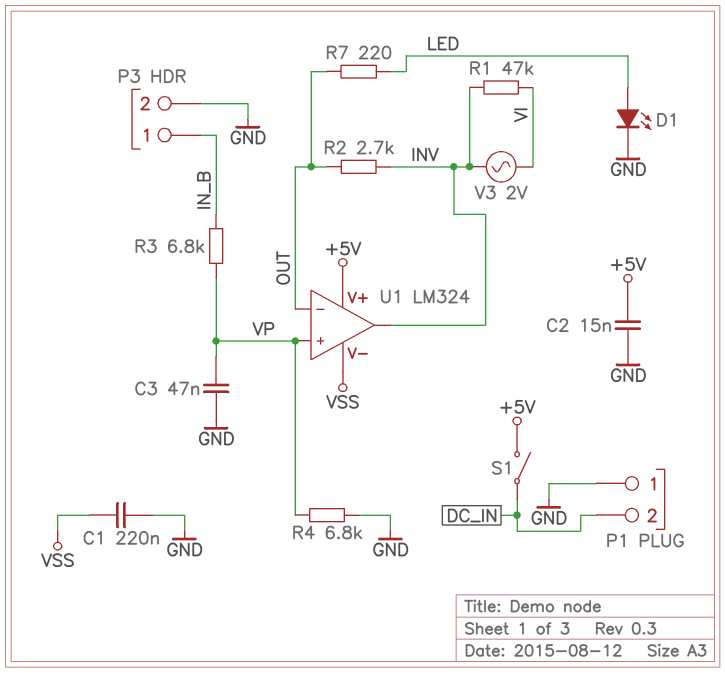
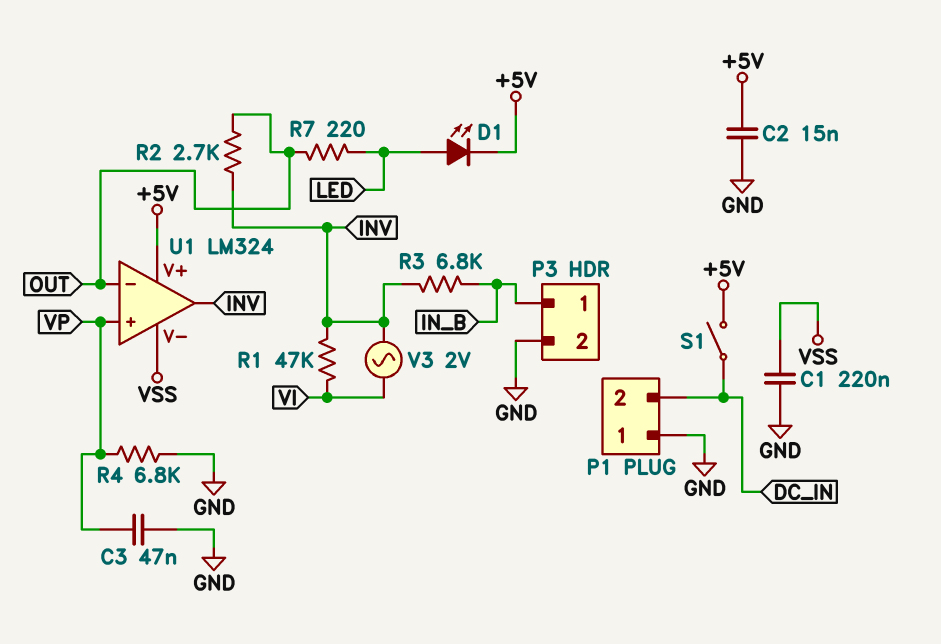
D1: LED (A LED, K GND) -> LED (A LED, K +5V)
R3: 6.8k (IN_B, VP) -> 6.8k (INV, IN_B)

